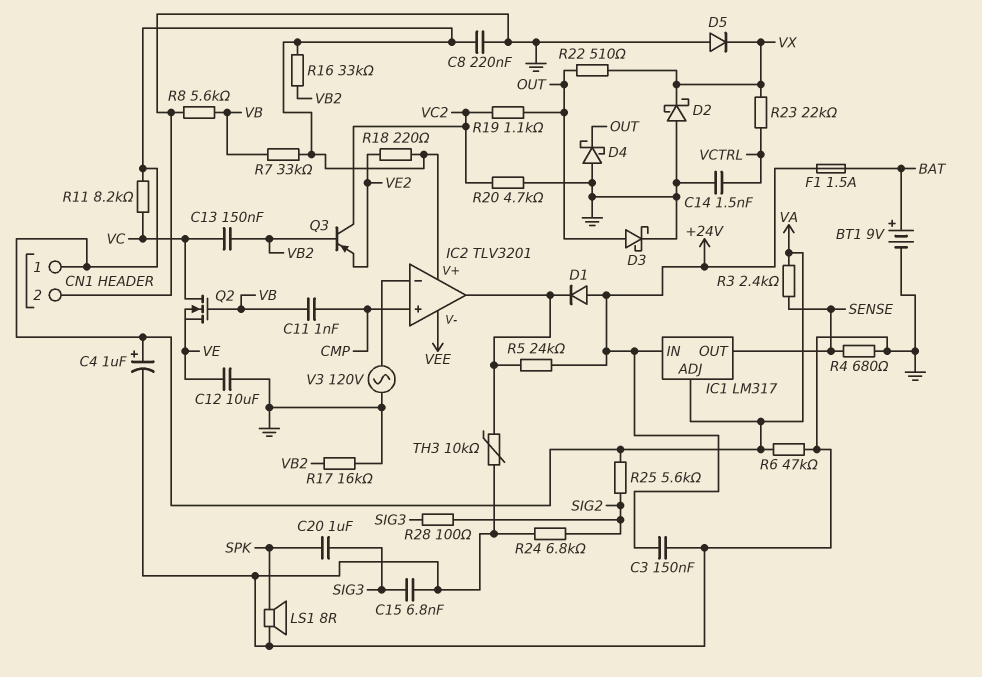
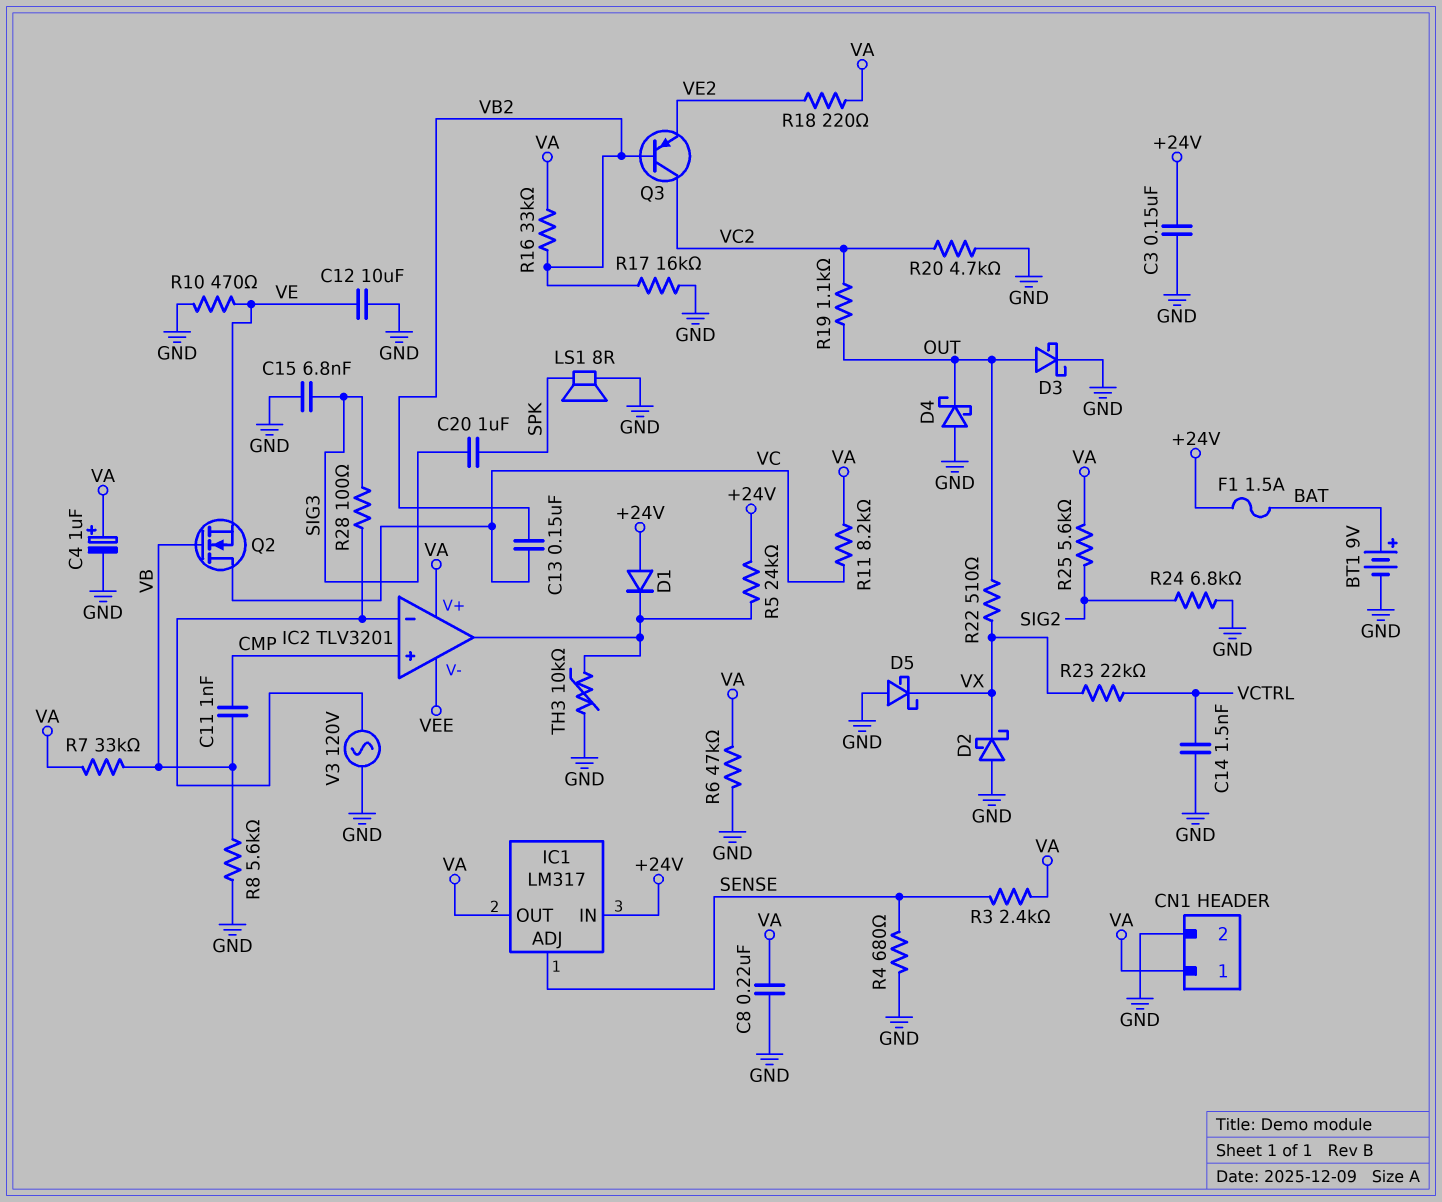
D5: diode (A GND, K VX) -> schottky (A GND, K VX)
IC1 pin ADJ: VA -> SENSE
IC1 pin OUT: SENSE -> VA
R10: none -> 470 (GND, VE)
R28: 100 (SIG2, SIG3) -> 100 (IC2/in-, SIG3)

